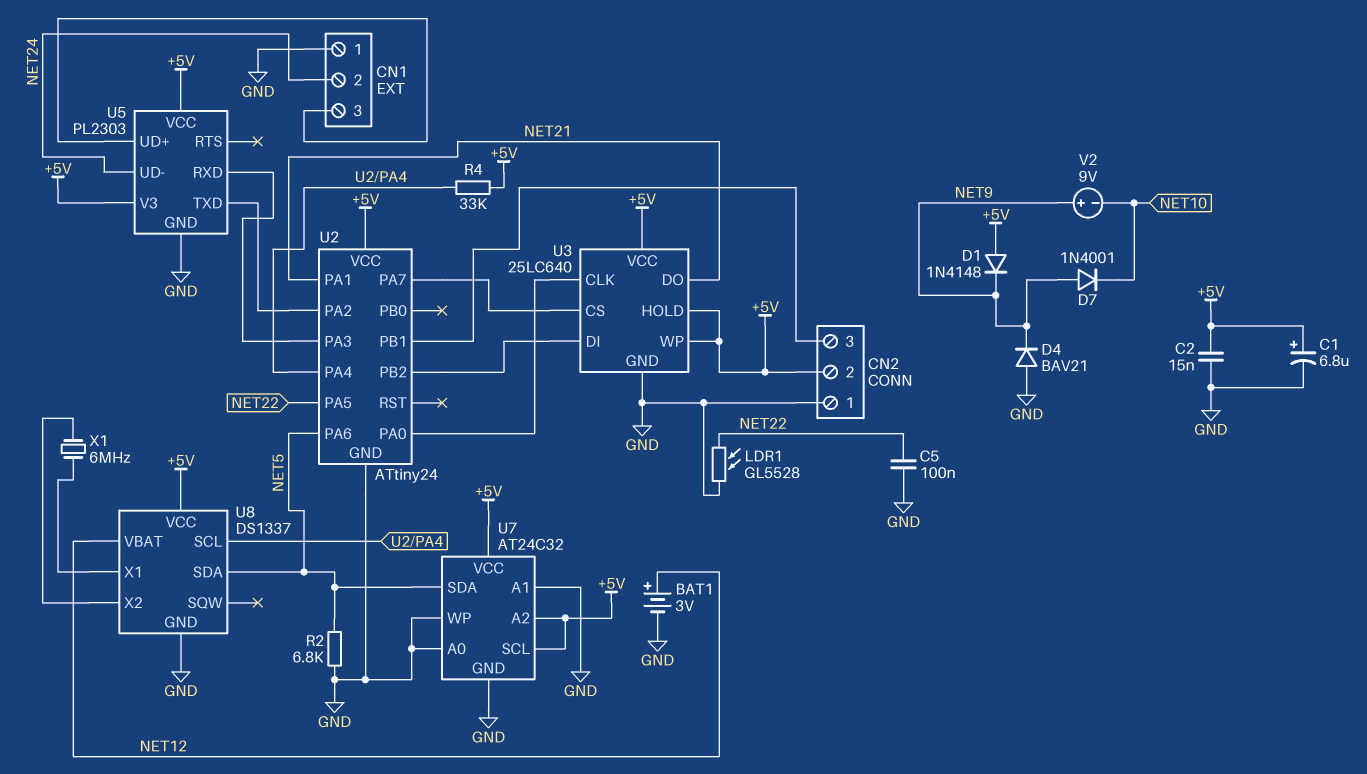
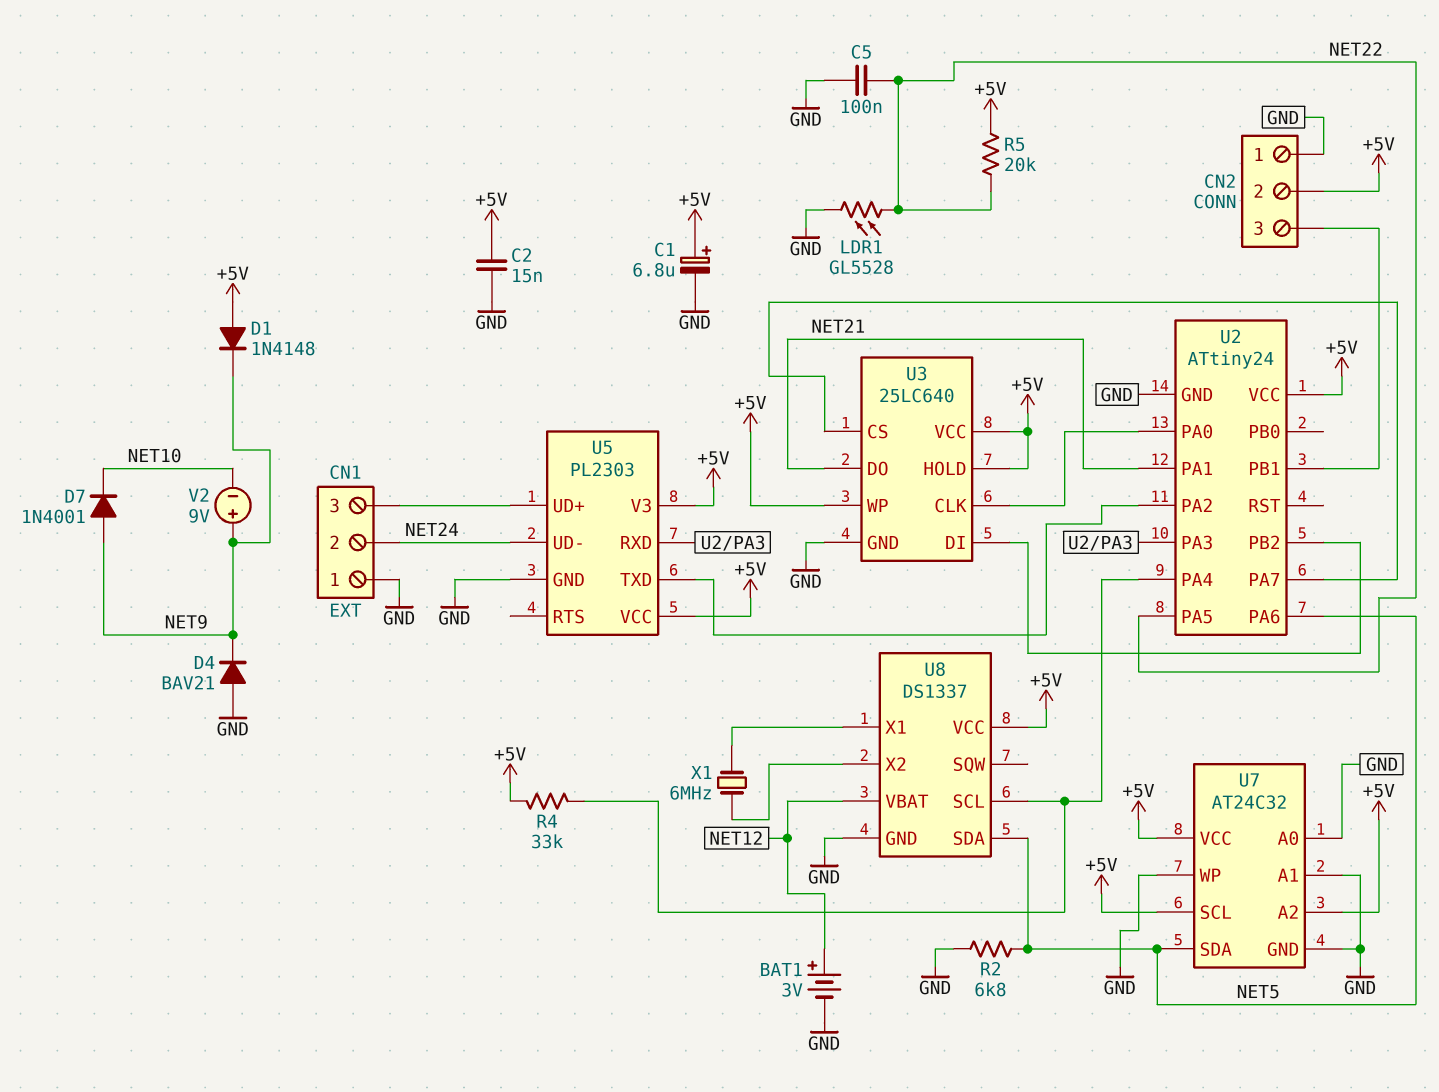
R5: none -> 20k (+5V, NET22)

